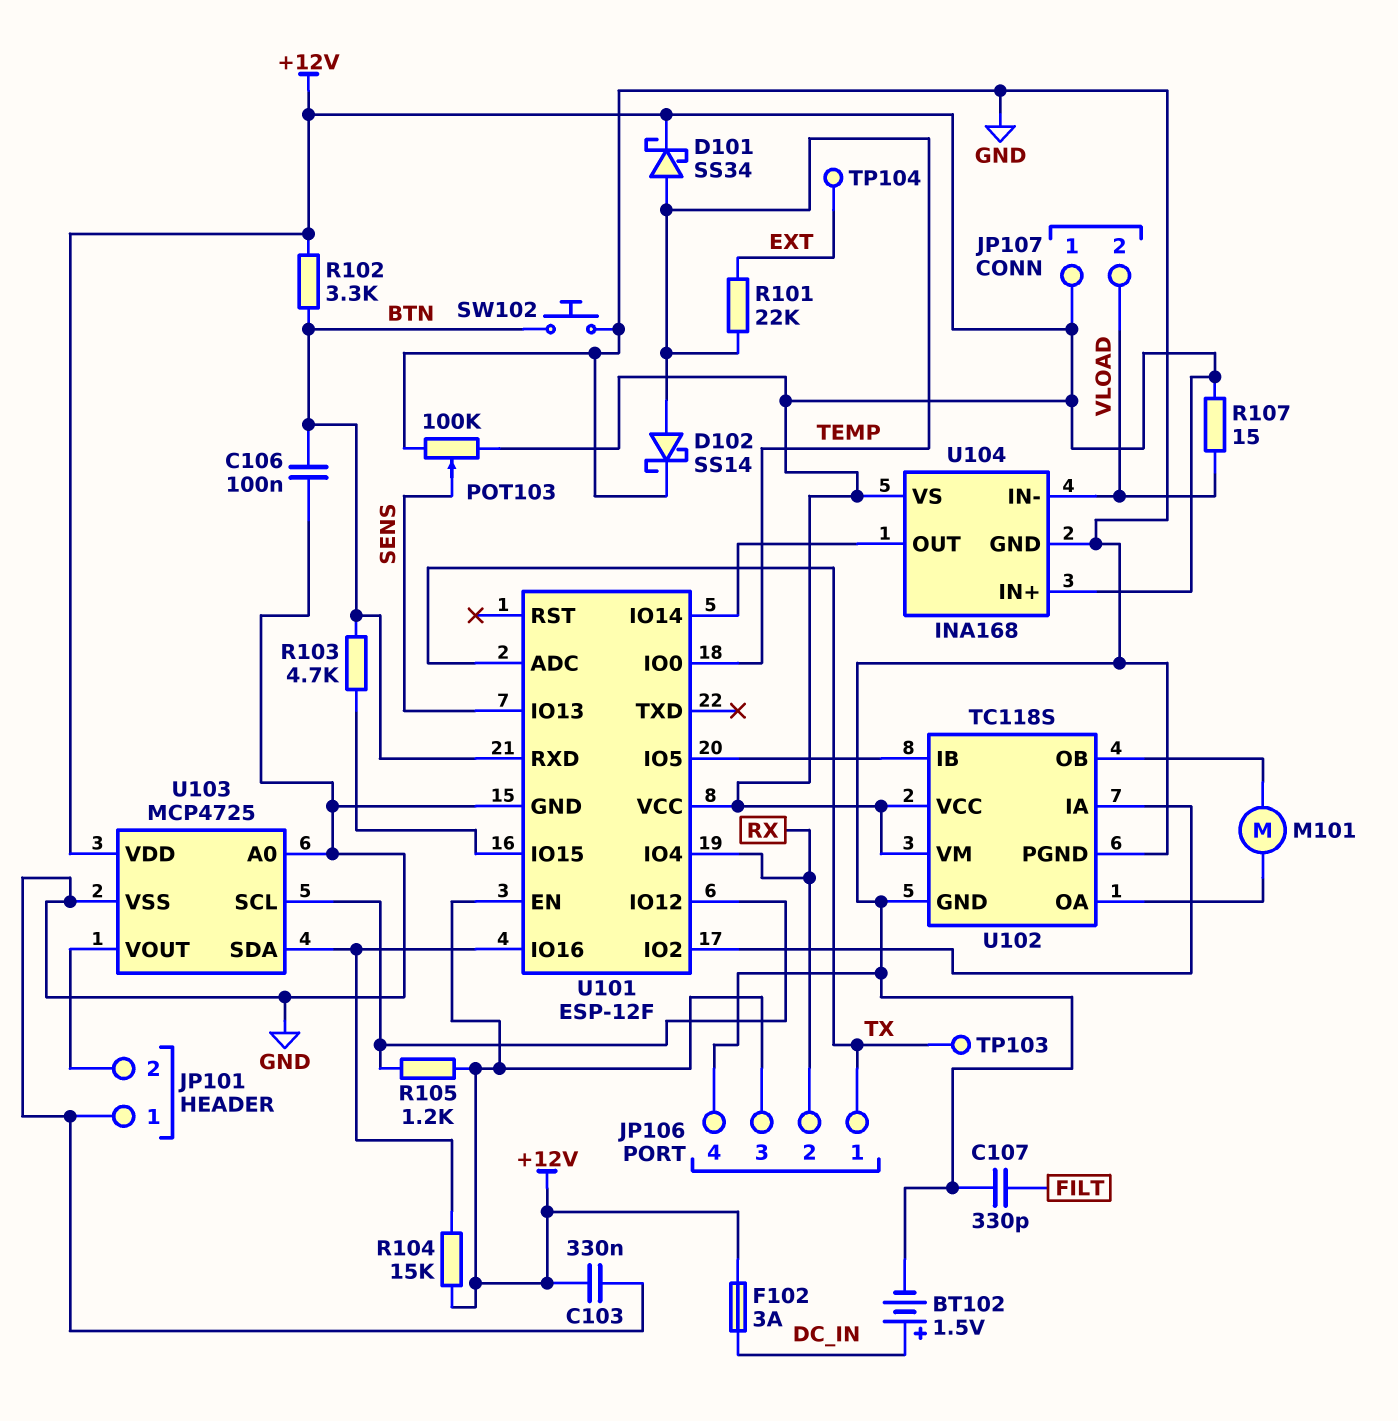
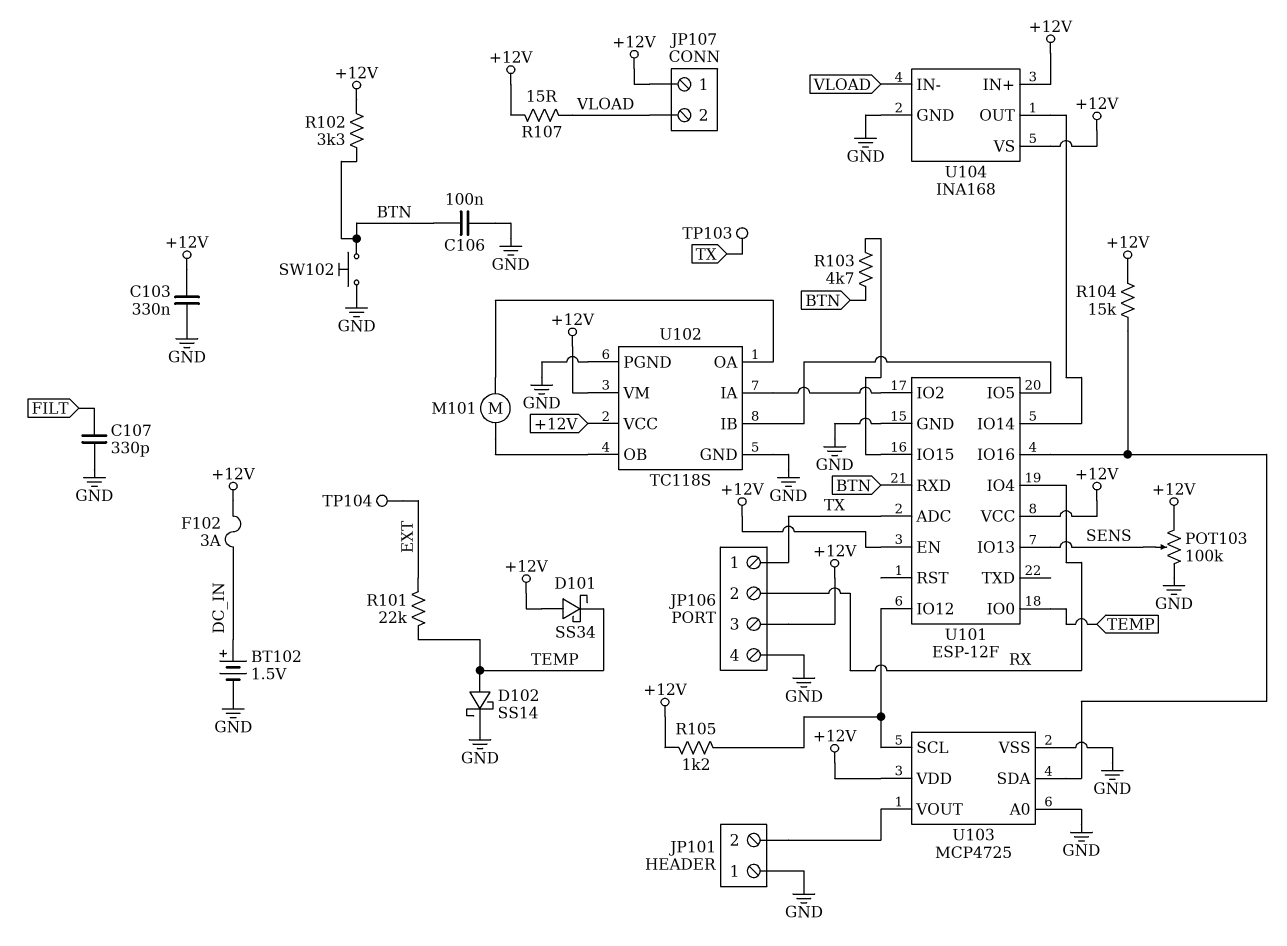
D101: schottky SS34 (A TEMP, K +12V) -> schottky SS34 (A +12V, K TEMP)

